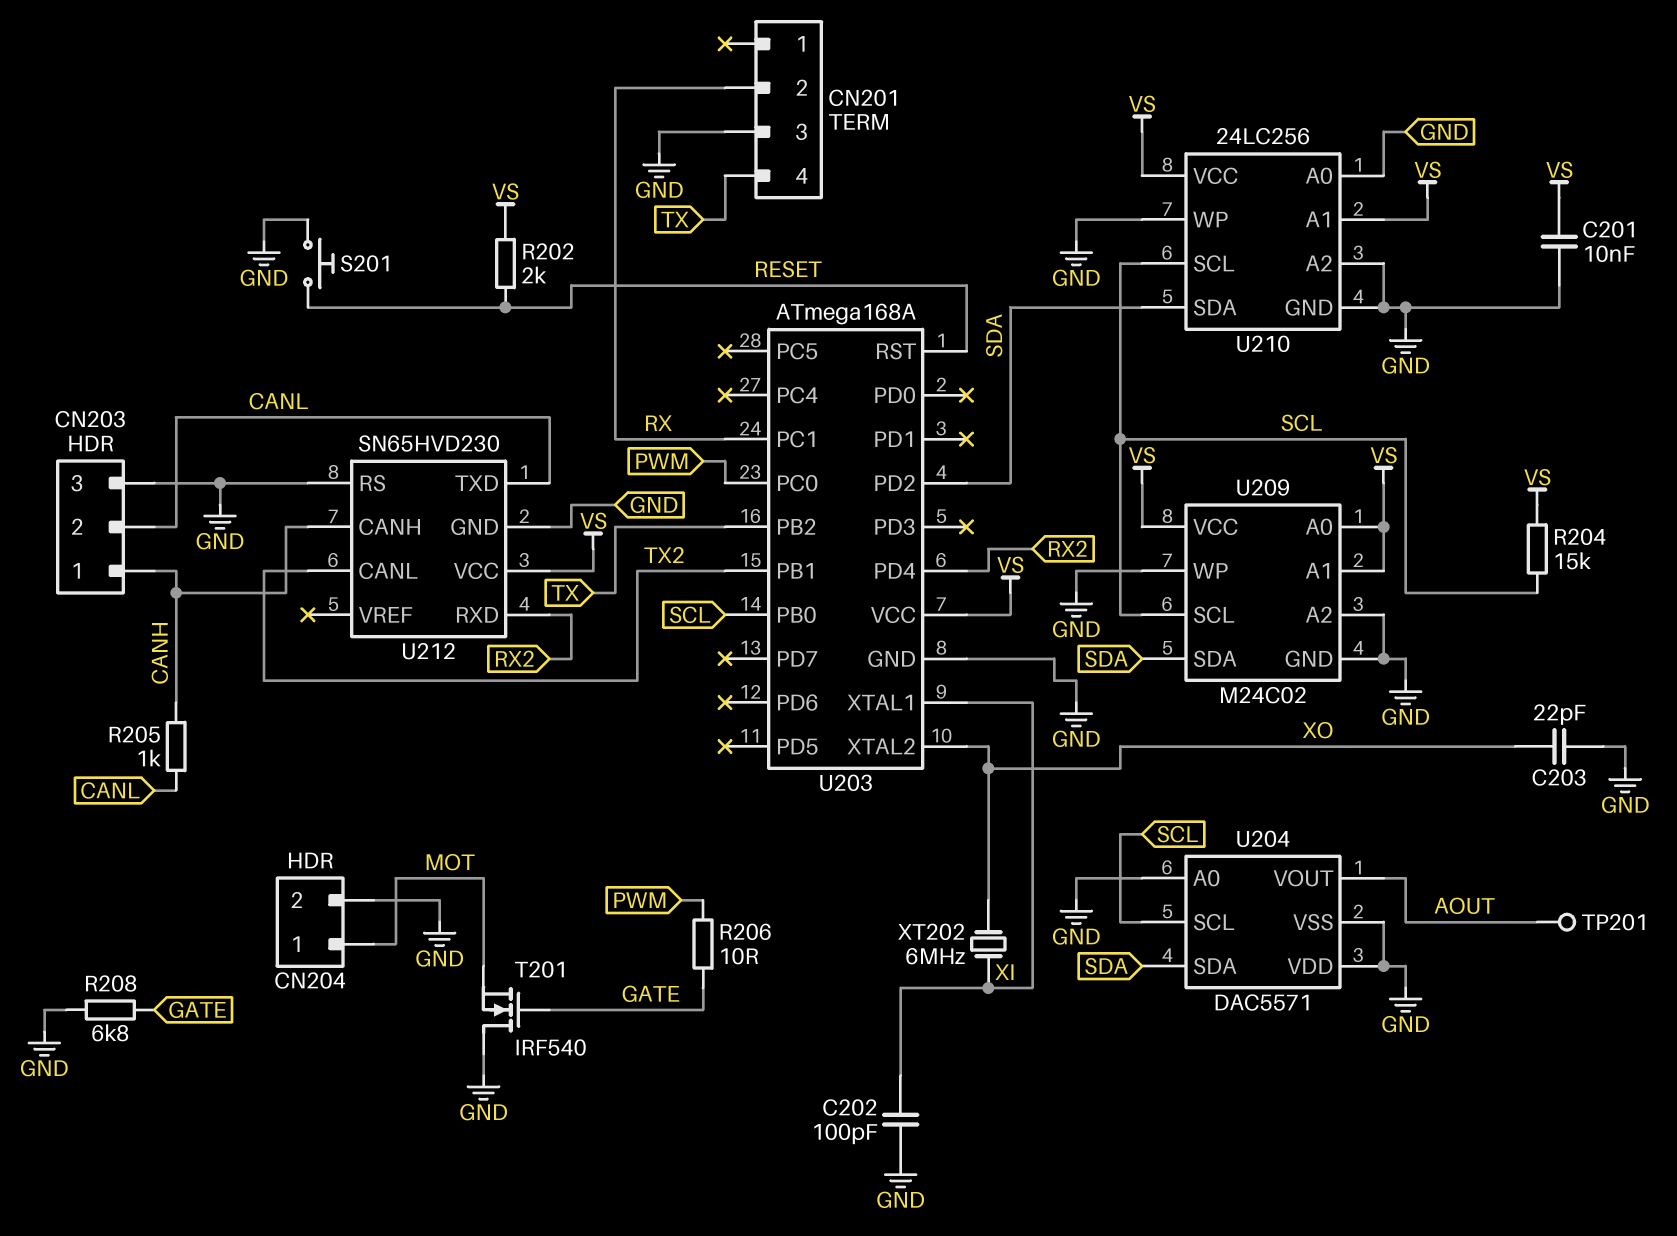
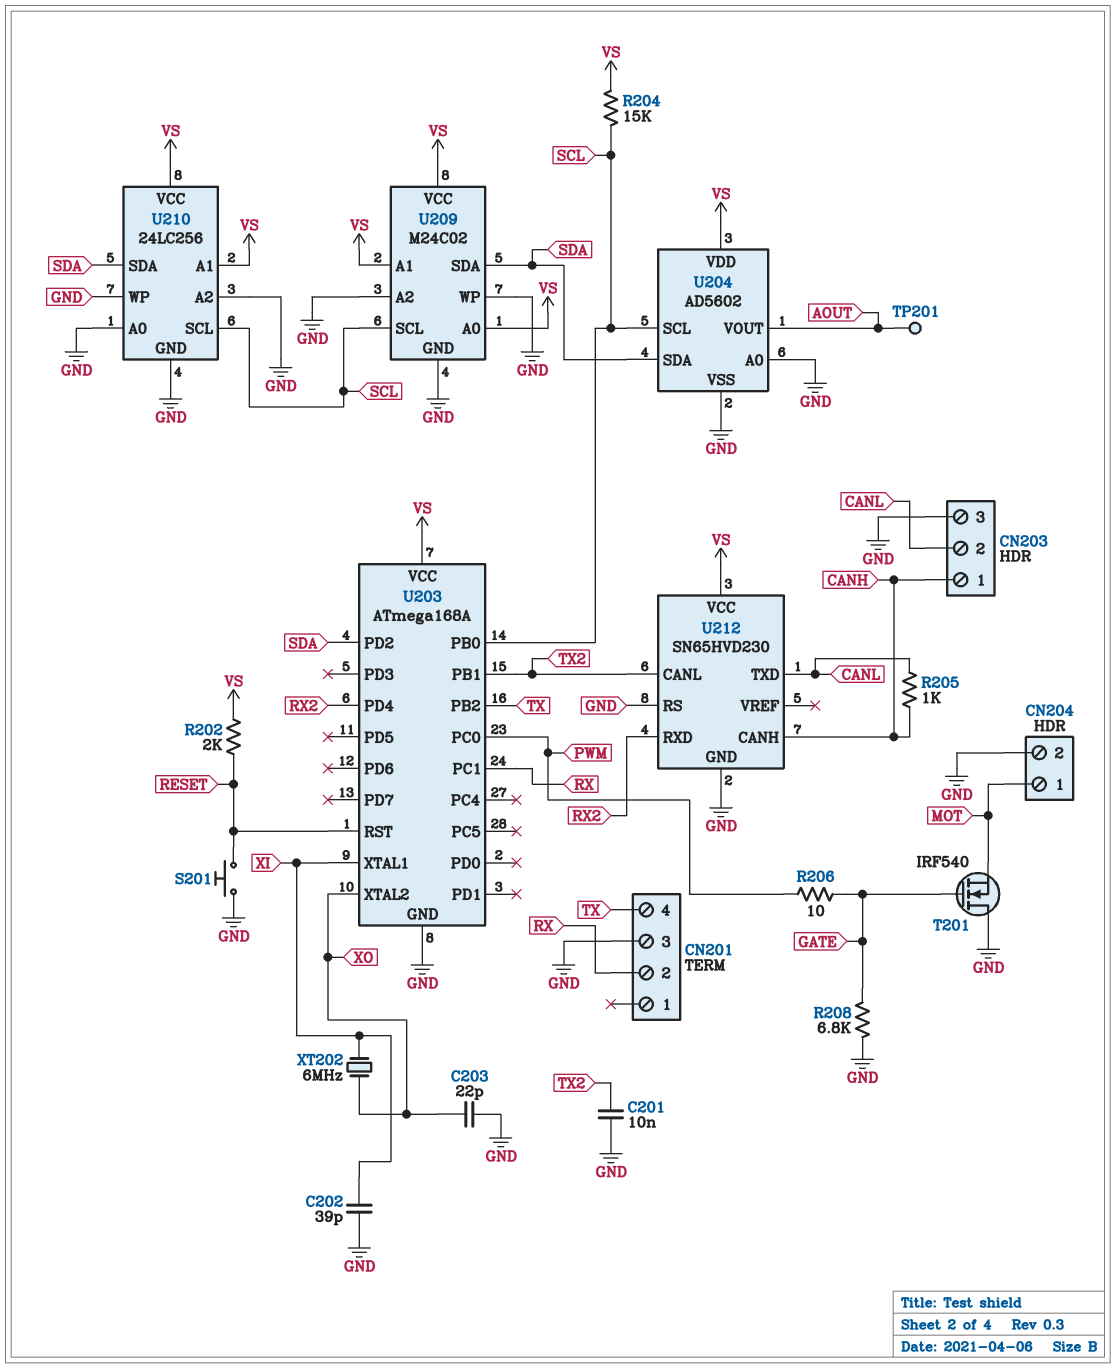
C201: 10nF (GND, VS) -> 10nF (GND, TX2)
C202: 100pF (GND, XI) -> 39pF (GND, XI)
U204: DAC5571 -> AD5602
U204 pin VDD: GND -> VS

